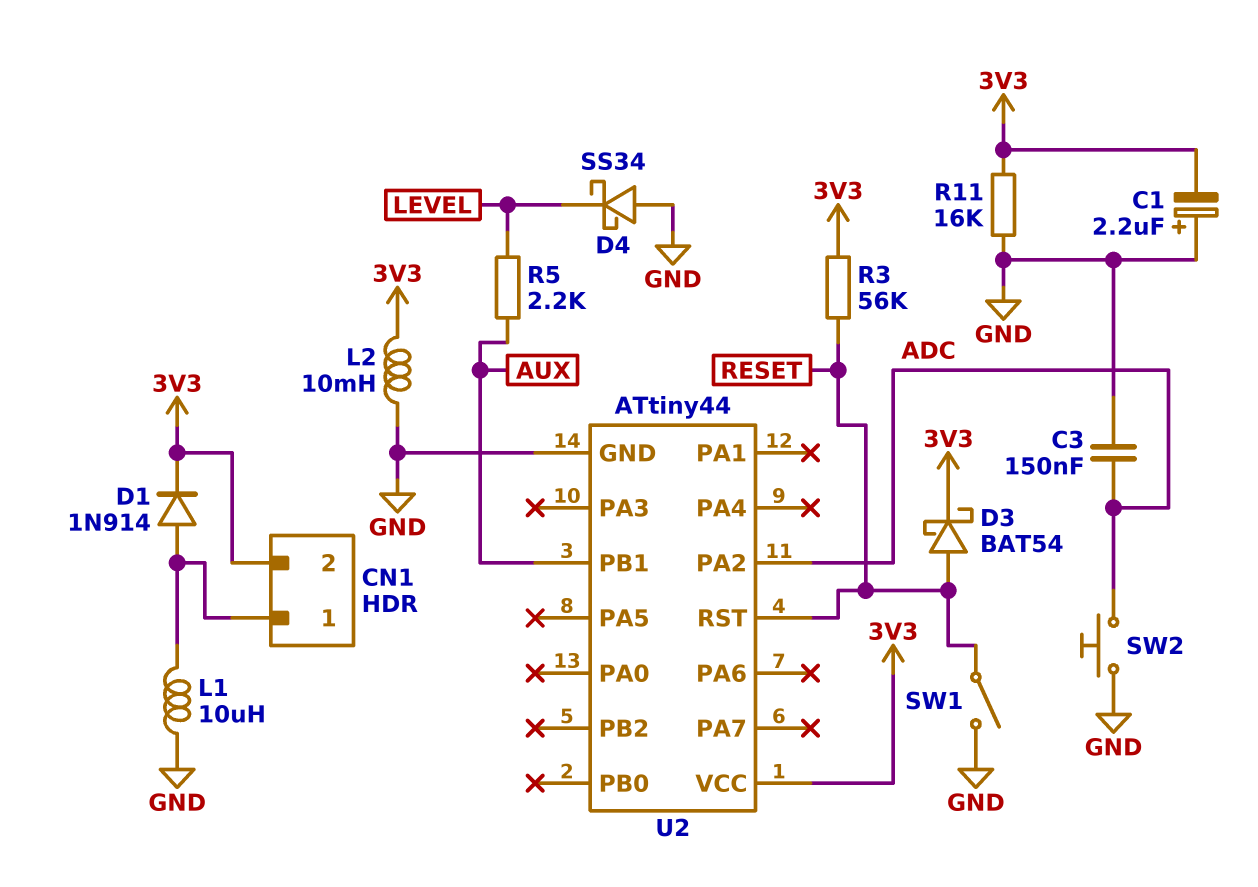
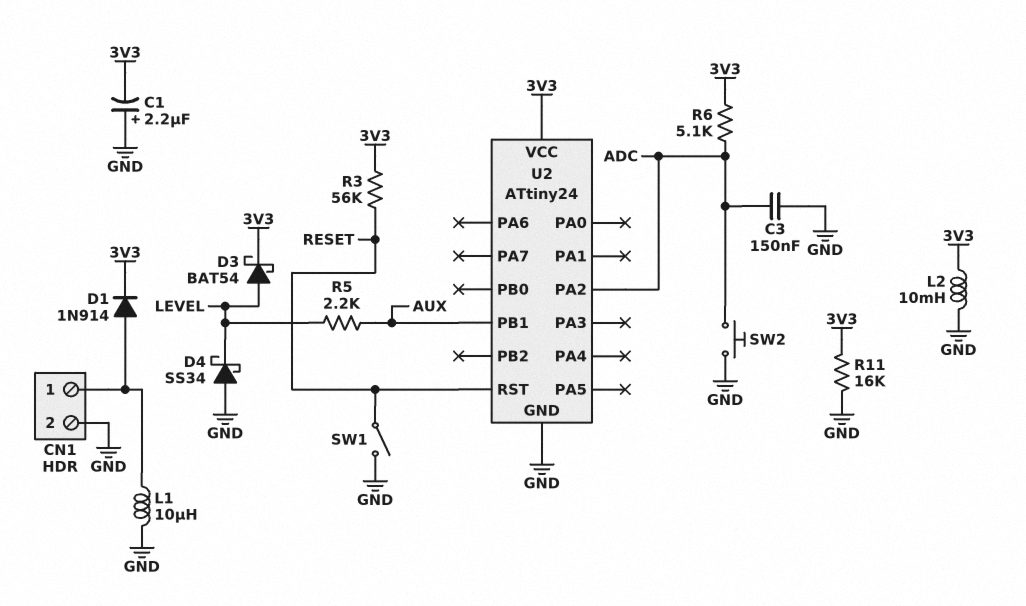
CN1 pin 2: 3V3 -> GND
D3: schottky BAT54 (A RESET, K 3V3) -> schottky BAT54 (A LEVEL, K 3V3)
R6: none -> 5.1k (3V3, ADC)
U2: ATtiny44 -> ATtiny24

